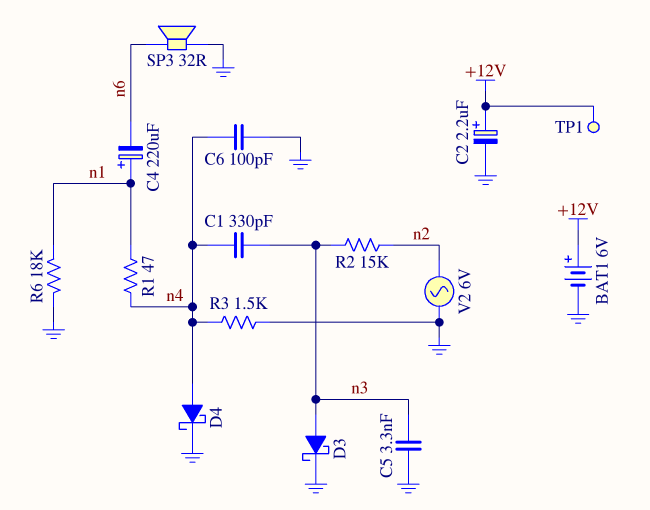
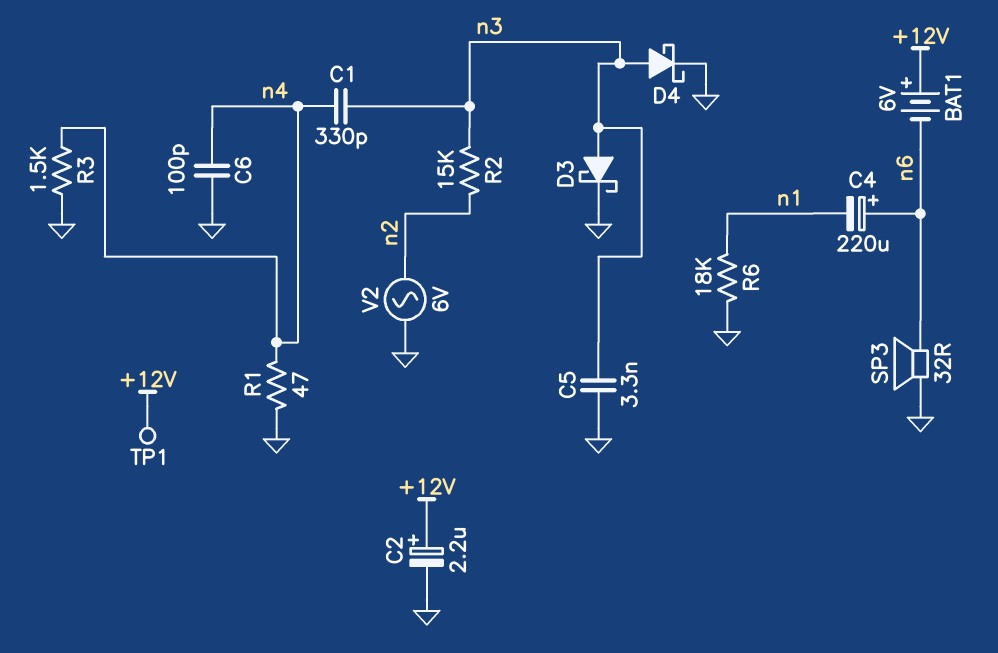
BAT1: 6V (plus +12V, minus GND) -> 6V (plus +12V, minus n6)
C4: 220uF (plus n1, minus n6) -> 220uF (plus n6, minus n1)
D4: schottky (A n4, K GND) -> schottky (A n3, K GND)
R1: 47 (n1, n4) -> 47 (GND, n4)

